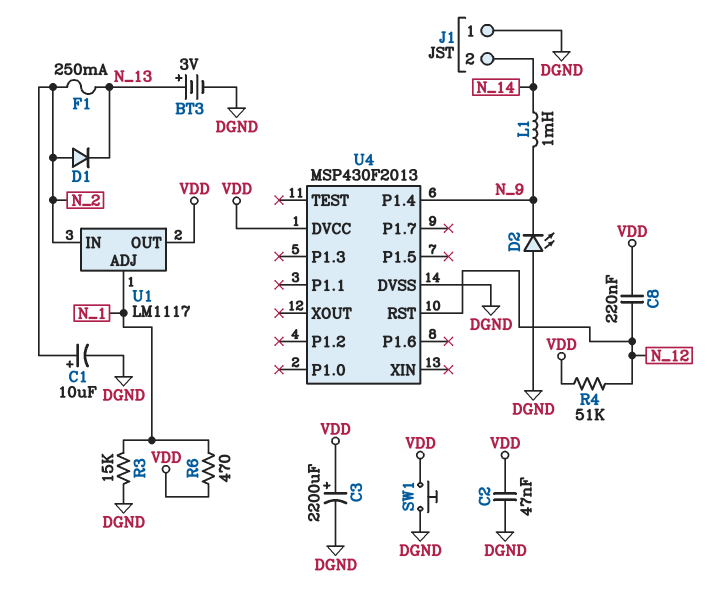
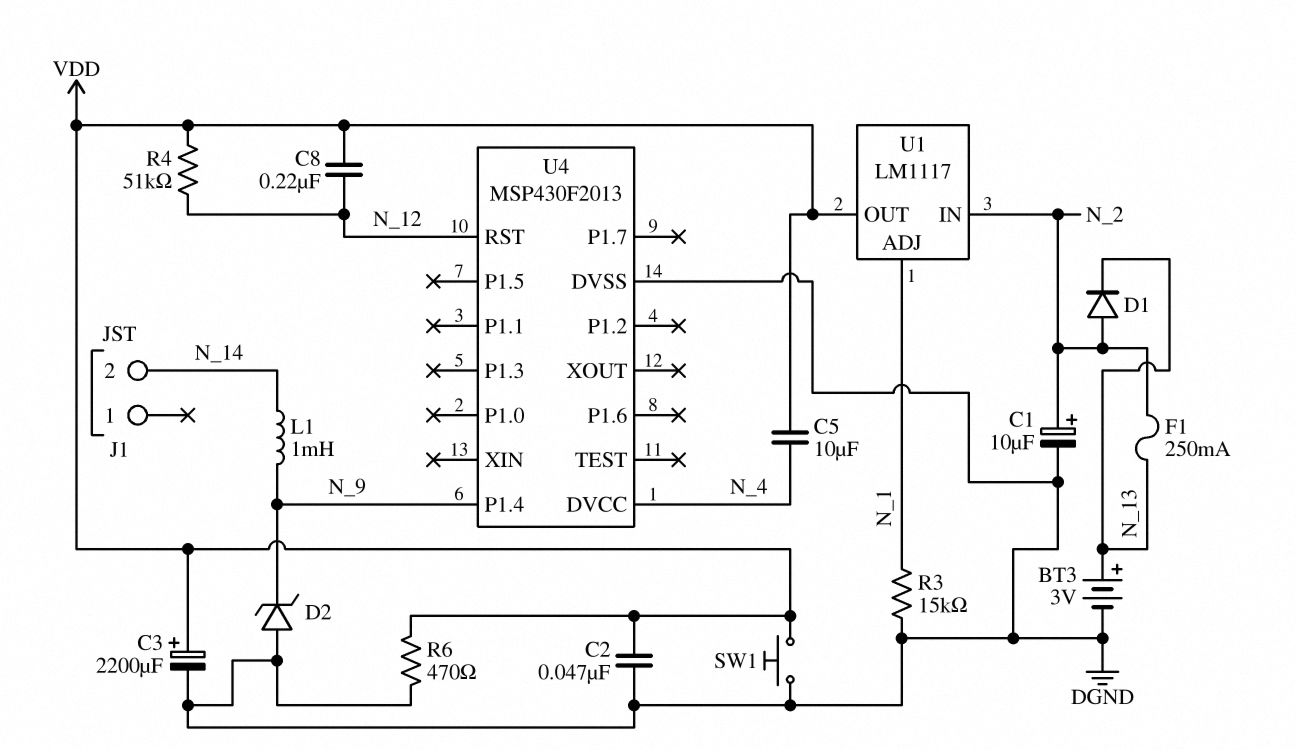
C5: none -> 10uF (N_4, VDD)
D2: LED (A DGND, K N_9) -> zener (A DGND, K N_9)
J1 pin 1: DGND -> none
R6: 470 (N_1, VDD) -> 470 (DGND, VDD)
U4 pin DVCC: VDD -> N_4

